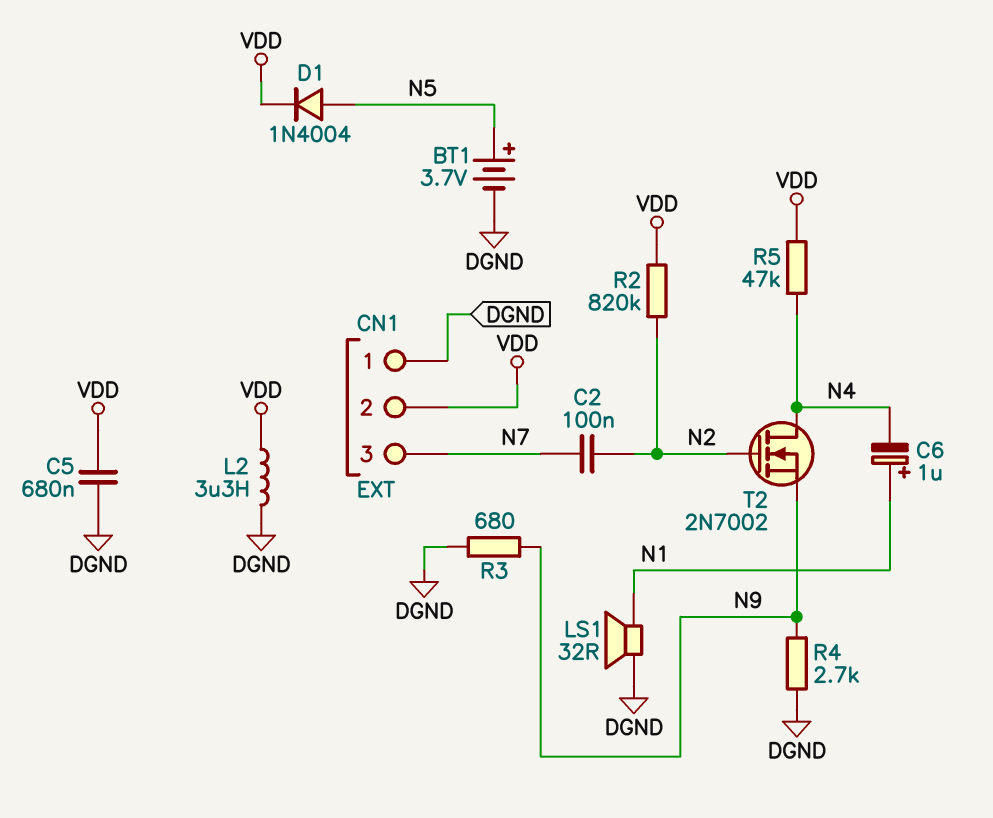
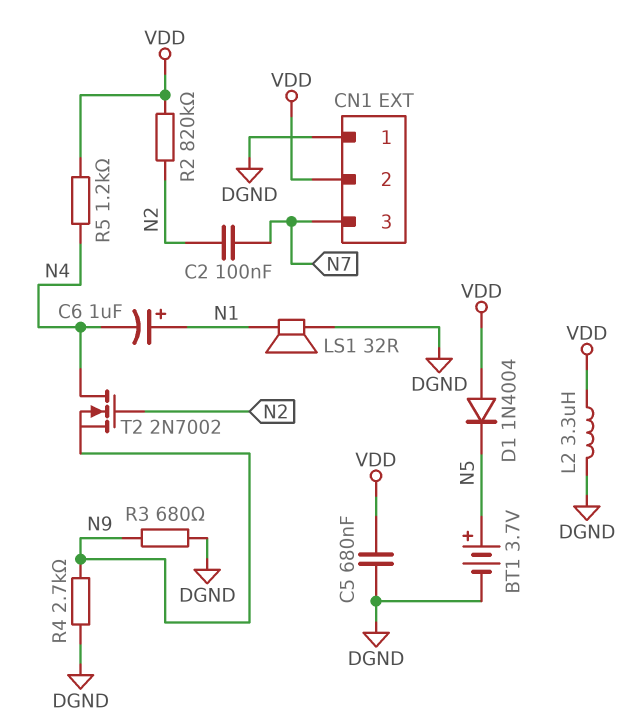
D1: diode 1N4004 (A N5, K VDD) -> diode 1N4004 (A VDD, K N5)
R5: 47k (N4, VDD) -> 1.2k (N4, VDD)

